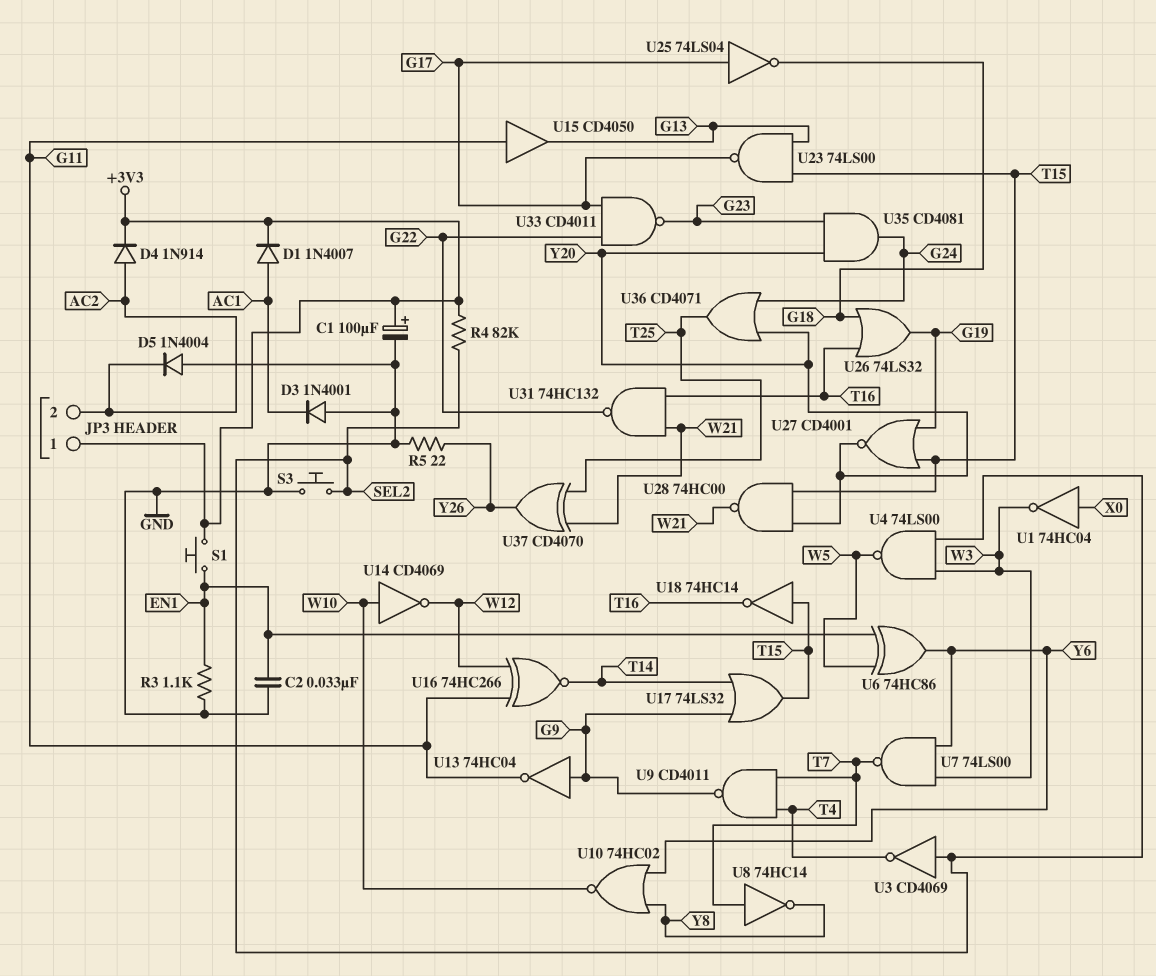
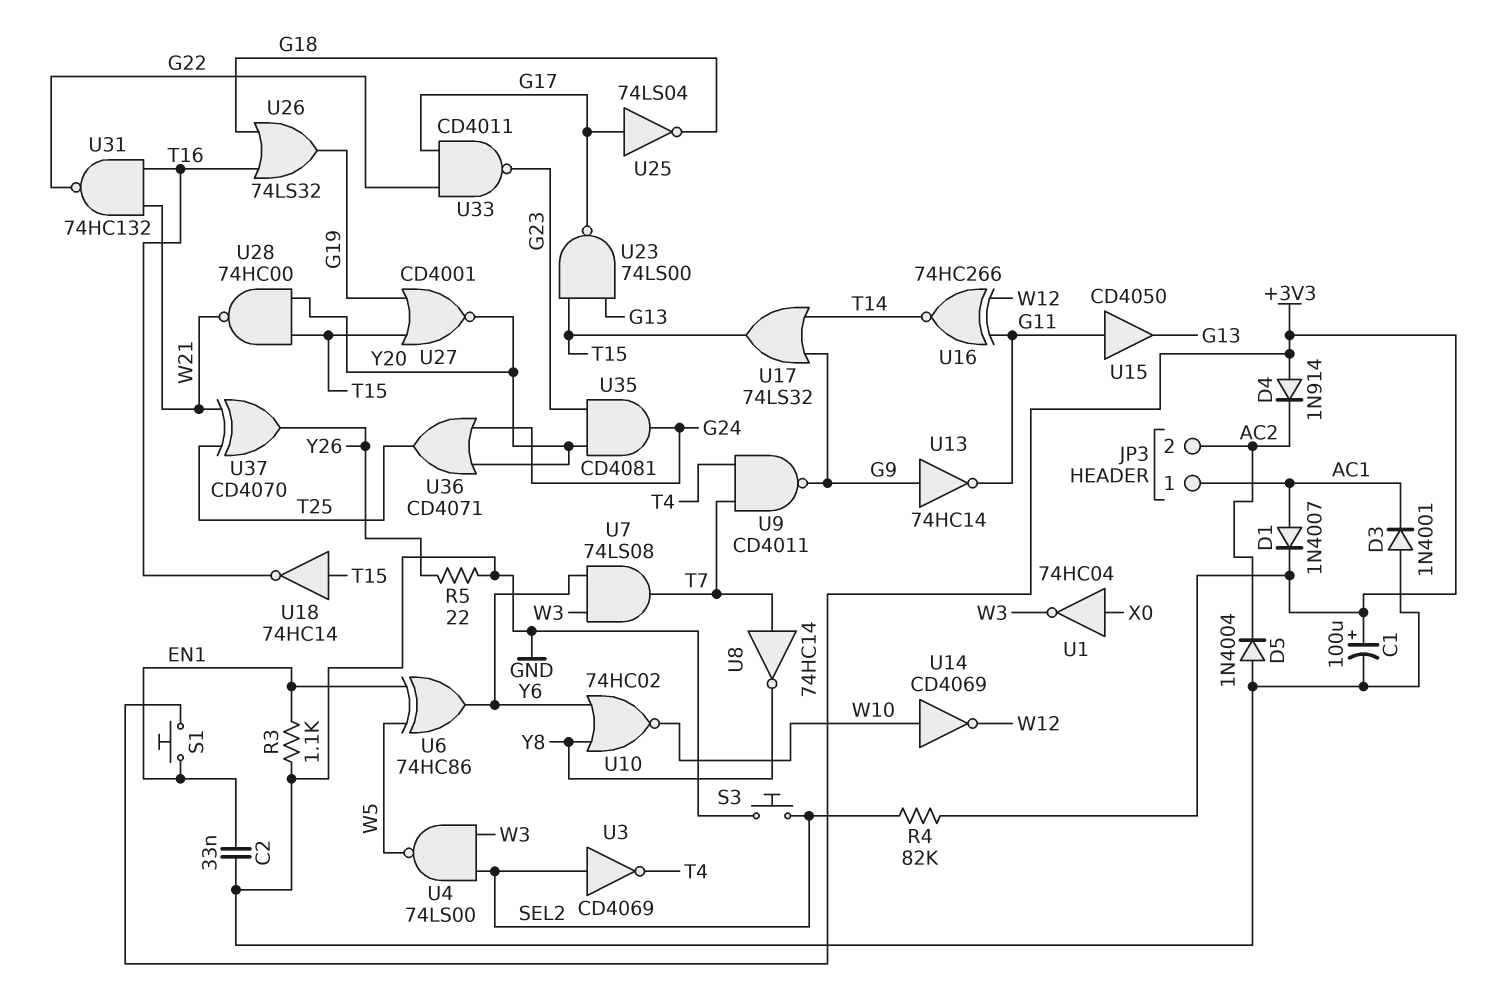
D4: diode 1N914 (A AC2, K +3V3) -> diode 1N914 (A +3V3, K AC2)
JP3 pin 1: +3V3 -> AC1
U7: NAND 74LS00 (in W3, in Y6, out T7) -> AND 74LS08 (in W3, in Y6, out T7)
U13: NOT 74HC04 (in G9, out G11) -> NOT 74HC14 (in G9, out G11)

